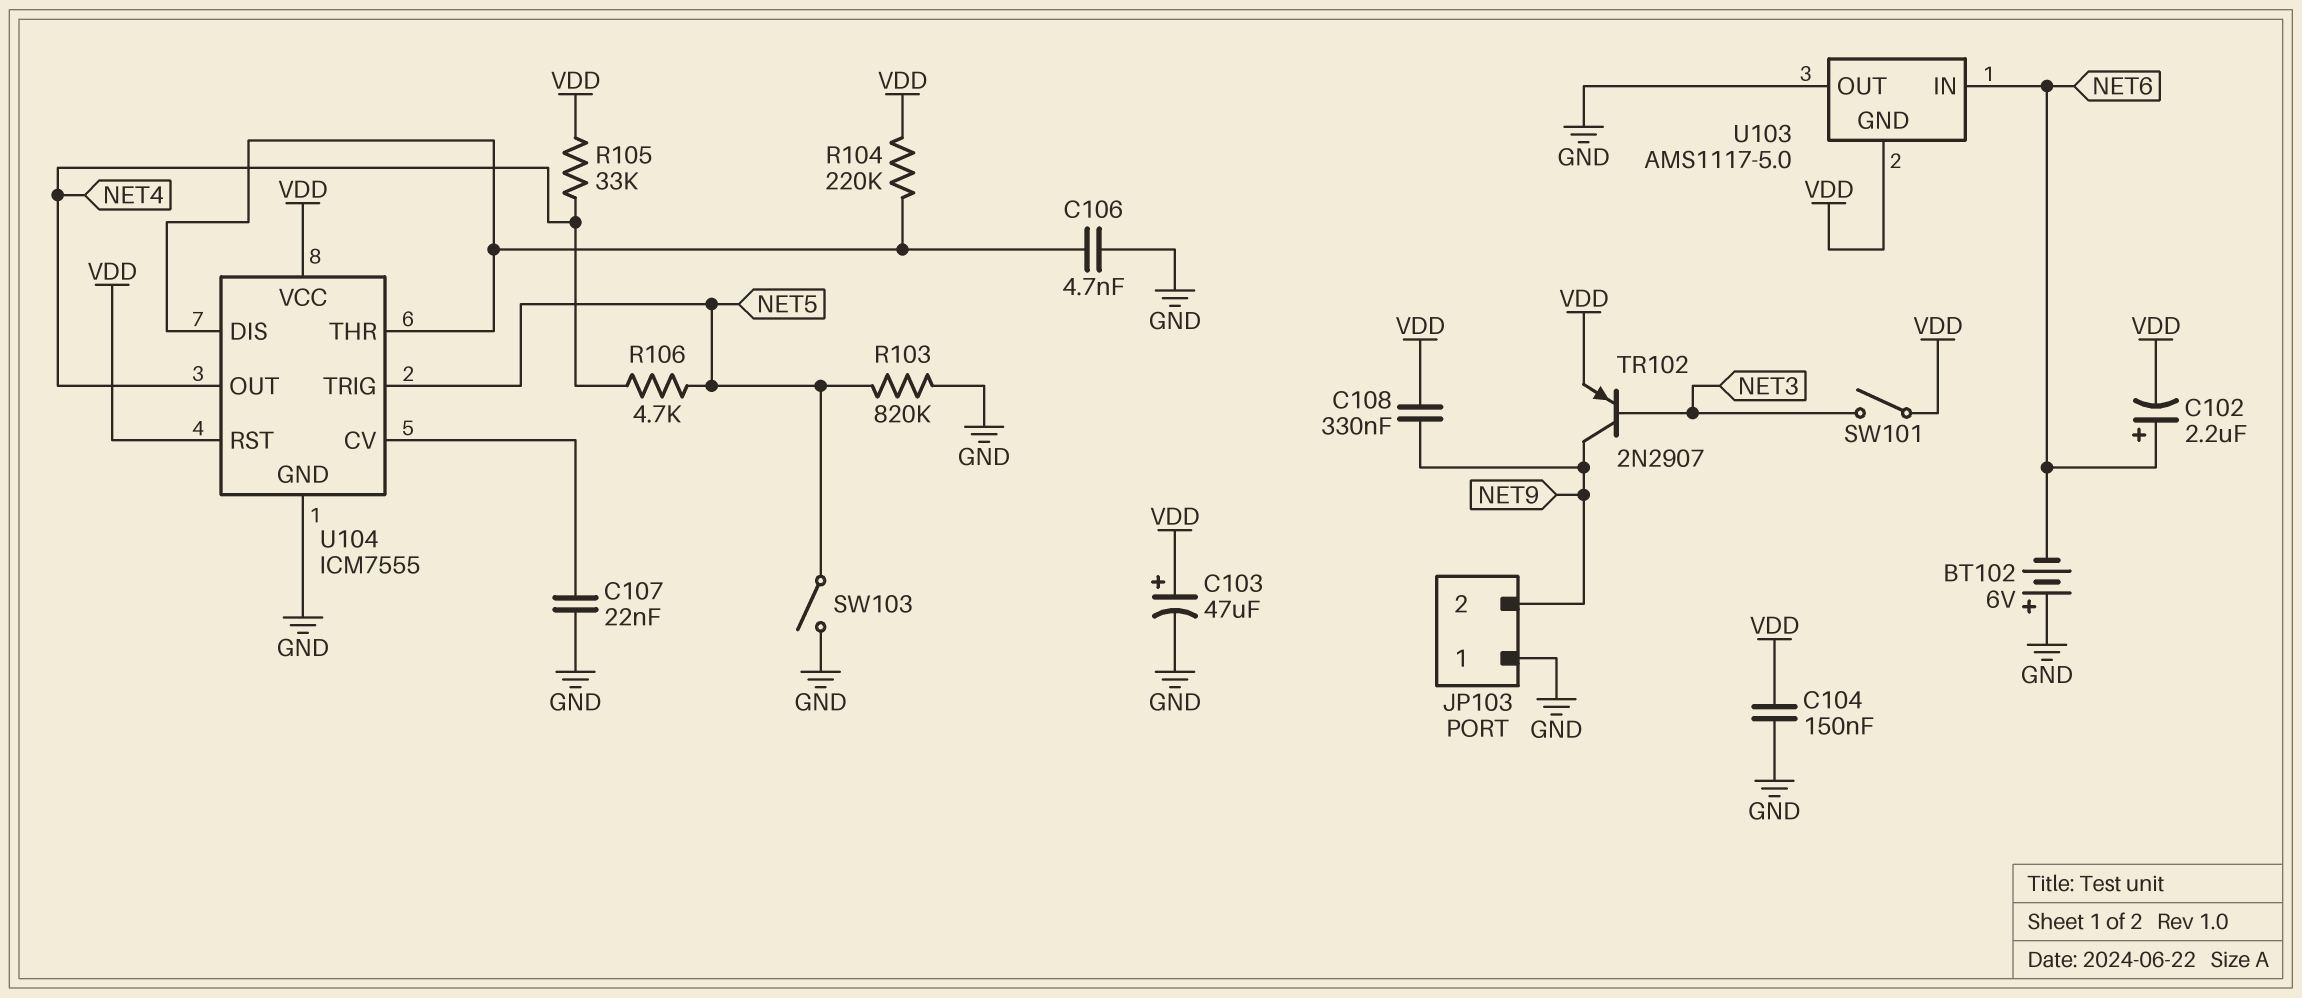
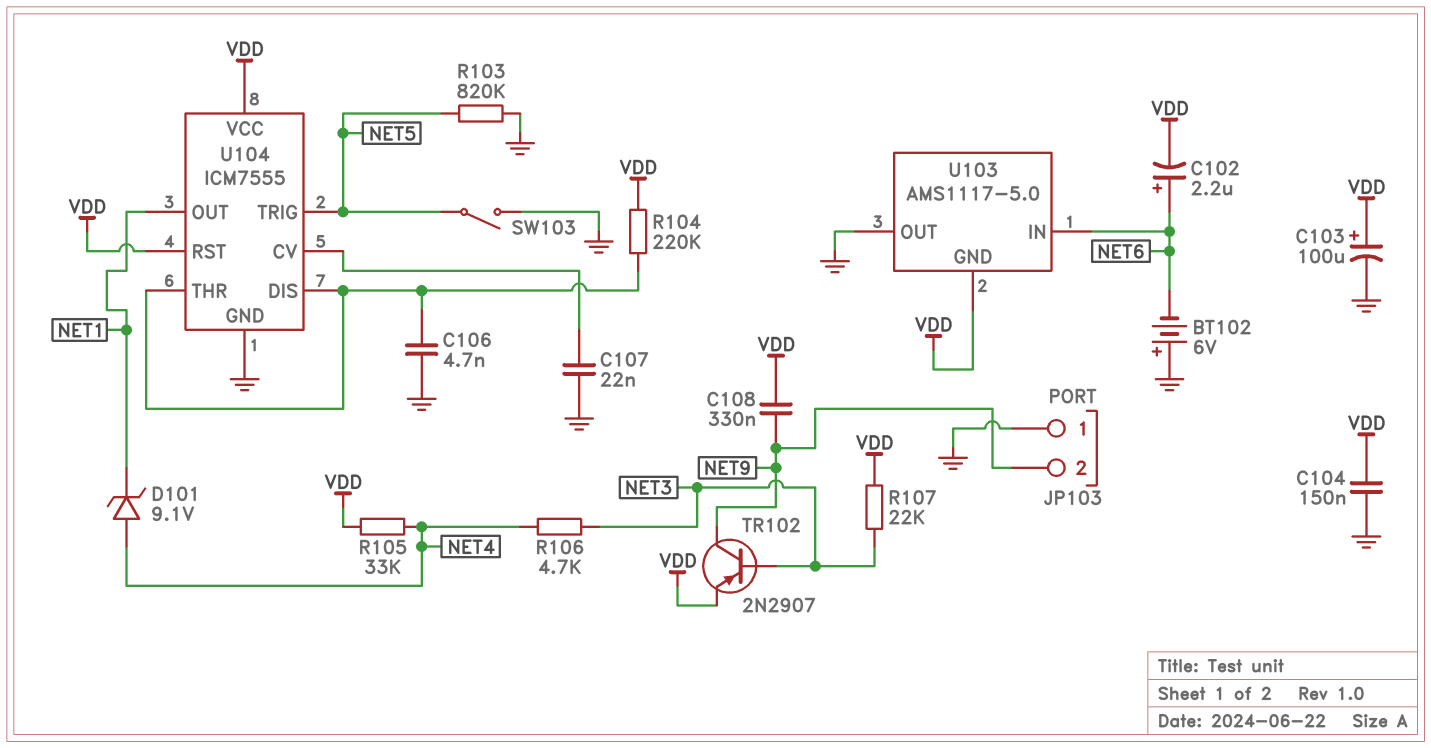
C103: 47uF (plus VDD, minus GND) -> 100uF (plus VDD, minus GND)
D101: none -> zener 9.1V (A NET4, K NET1)
R106: 4.7k (NET4, NET5) -> 4.7k (NET3, NET4)
R107: none -> 22k (NET3, VDD)
SW101: switch (NET3, VDD) -> none
U104 pin OUT: NET4 -> NET1

